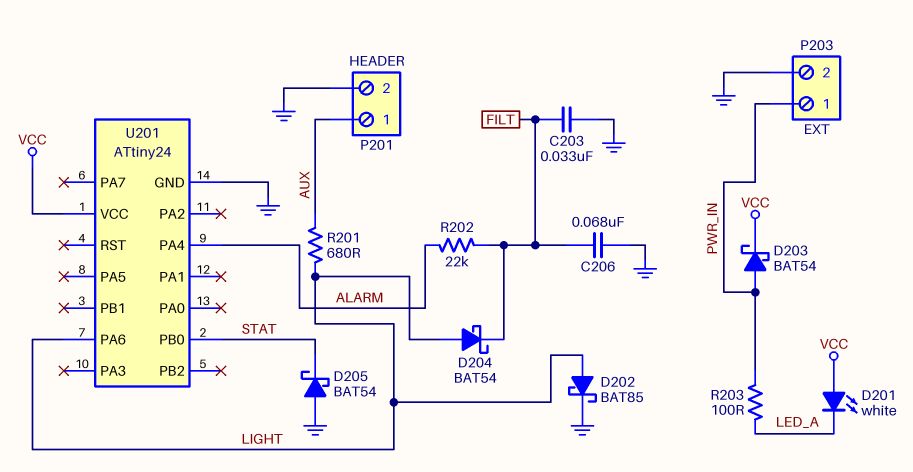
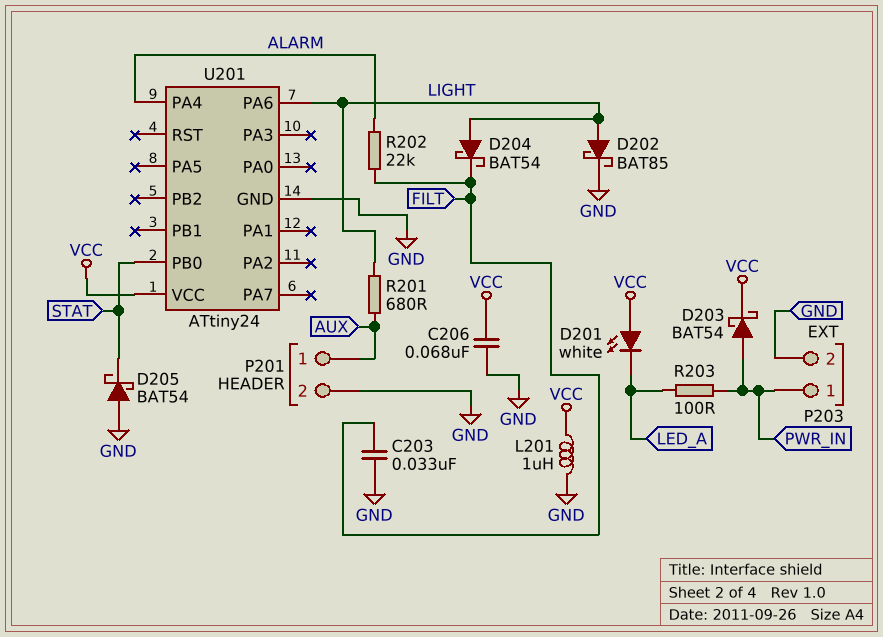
C206: 68nF (FILT, GND) -> 68nF (GND, VCC)
L201: none -> 1uH (GND, VCC)

